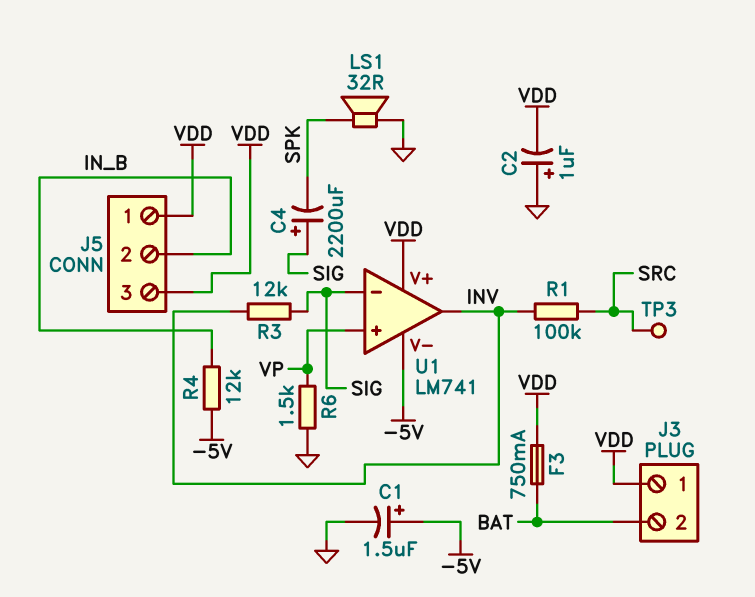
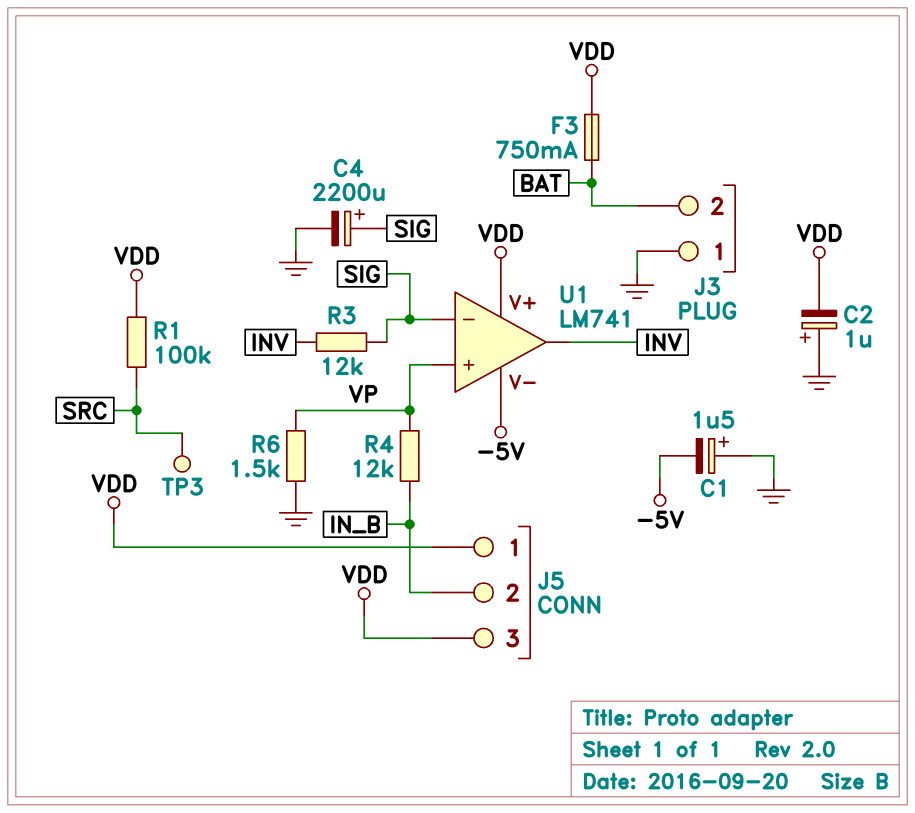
C1: 1.5uF (plus -5V, minus GND) -> 1.5uF (plus GND, minus -5V)
C4: 2200uF (plus SIG, minus SPK) -> 2200uF (plus SIG, minus GND)
J3 pin 1: VDD -> GND
LS1: speaker 32R (GND, SPK) -> none
R1: 100k (INV, SRC) -> 100k (SRC, VDD)
R4: 12k (-5V, IN_B) -> 12k (IN_B, VP)

